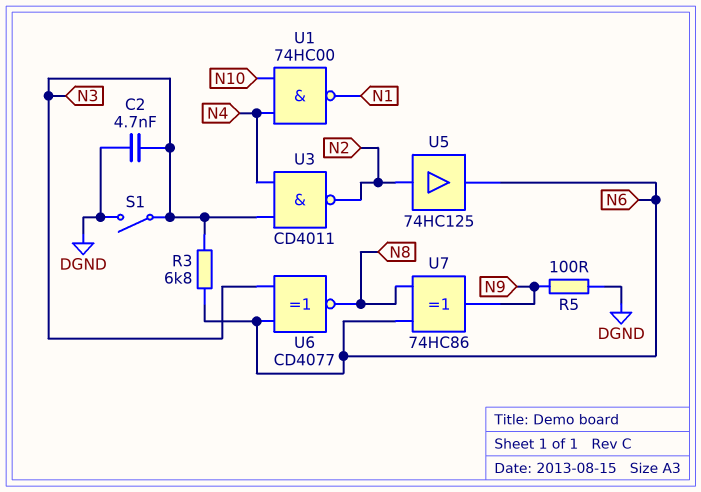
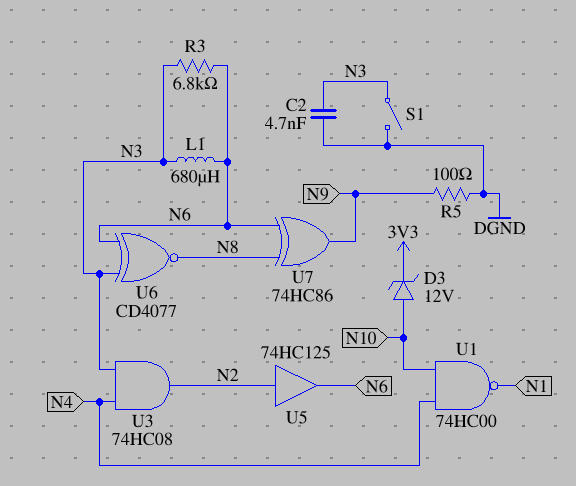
D3: none -> zener 12V (A N10, K 3V3)
L1: none -> 680uH (N3, N6)
U3: NAND CD4011 (in N3, in N4, out N2) -> AND 74HC08 (in N3, in N4, out N2)

